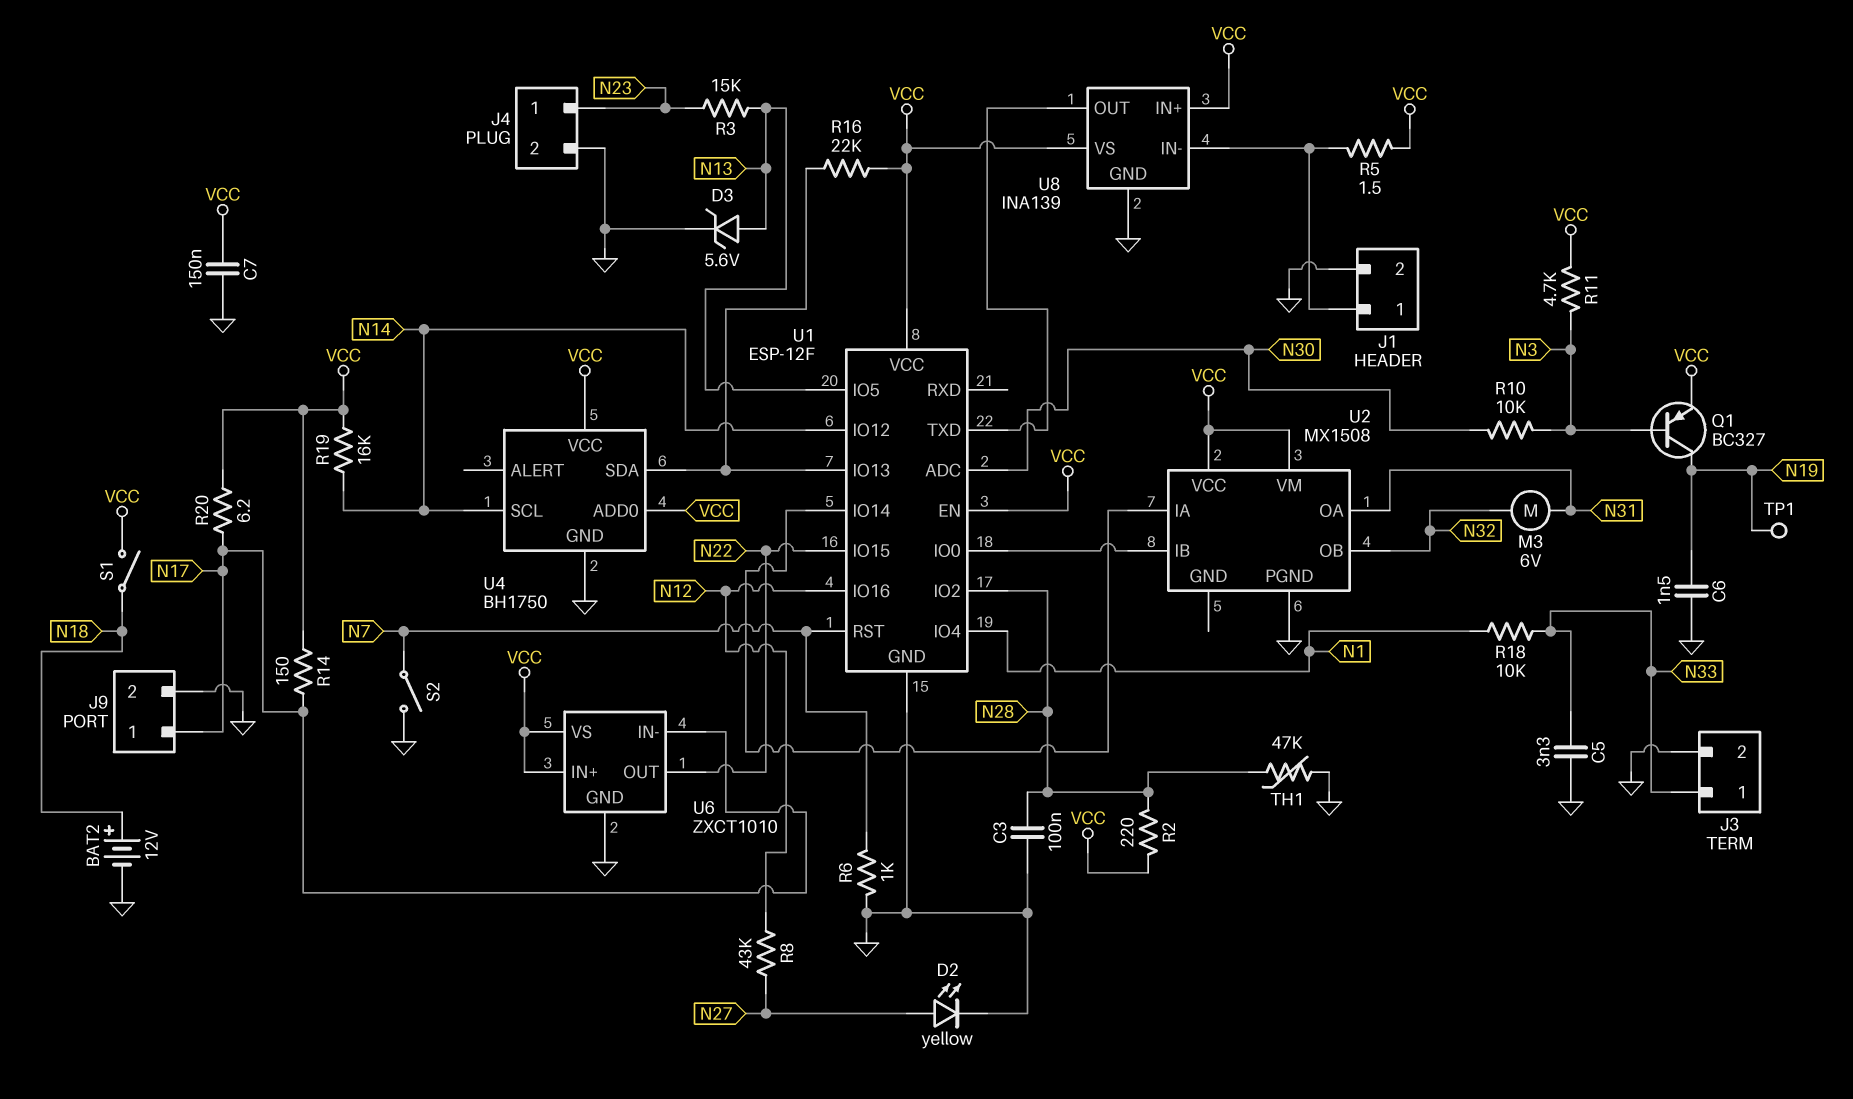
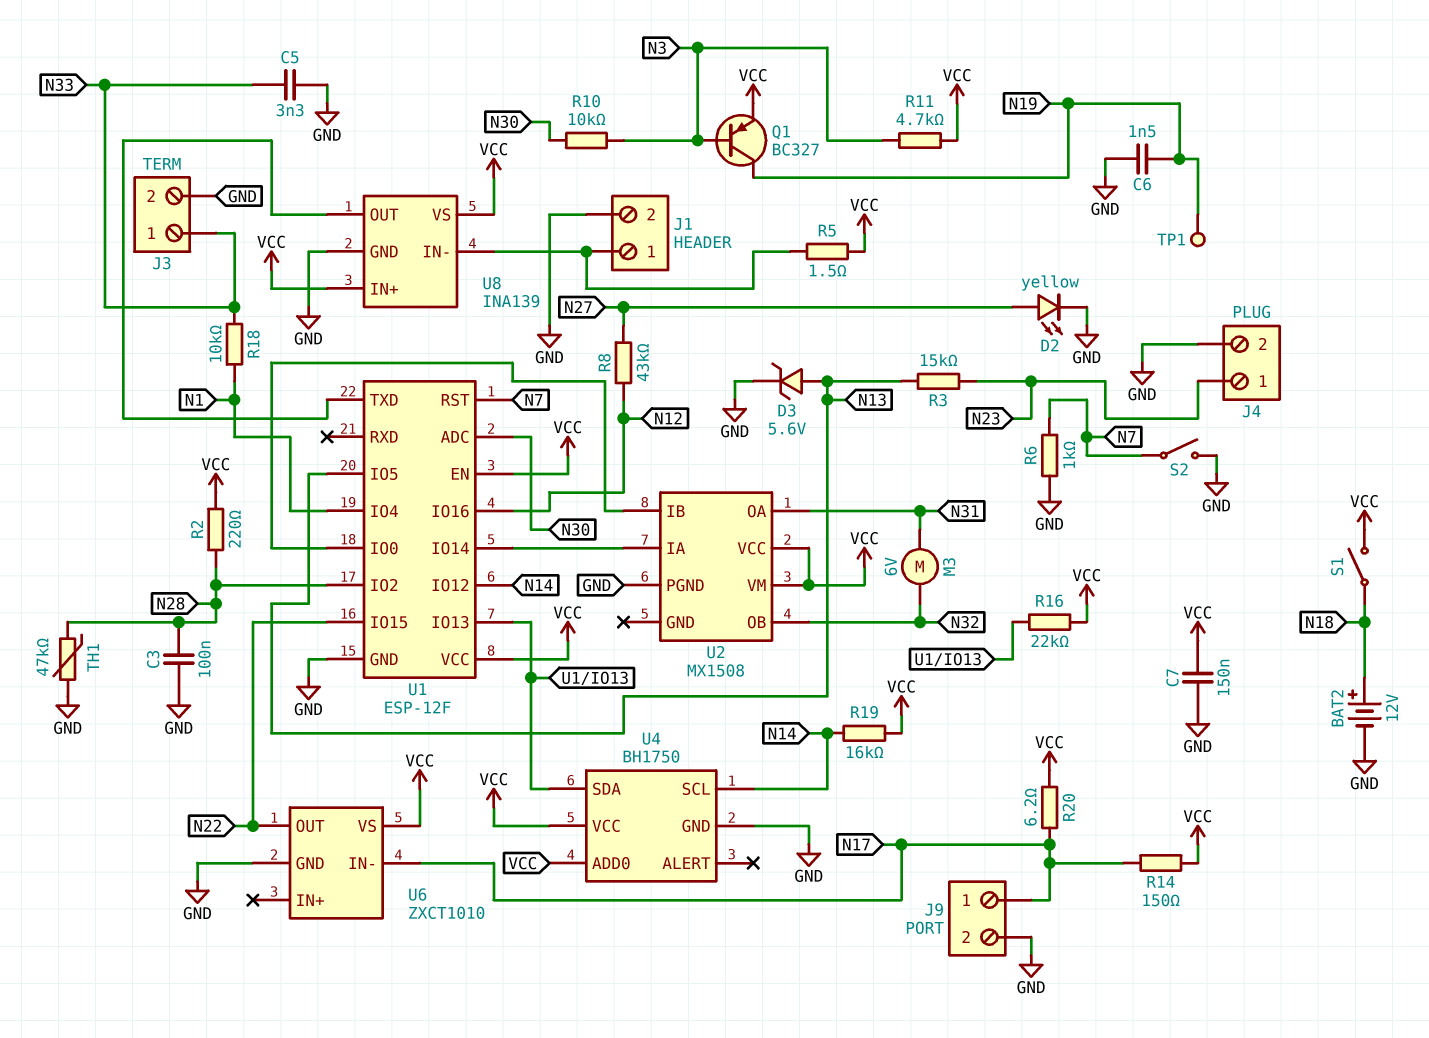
U6 pin IN+: VCC -> none

